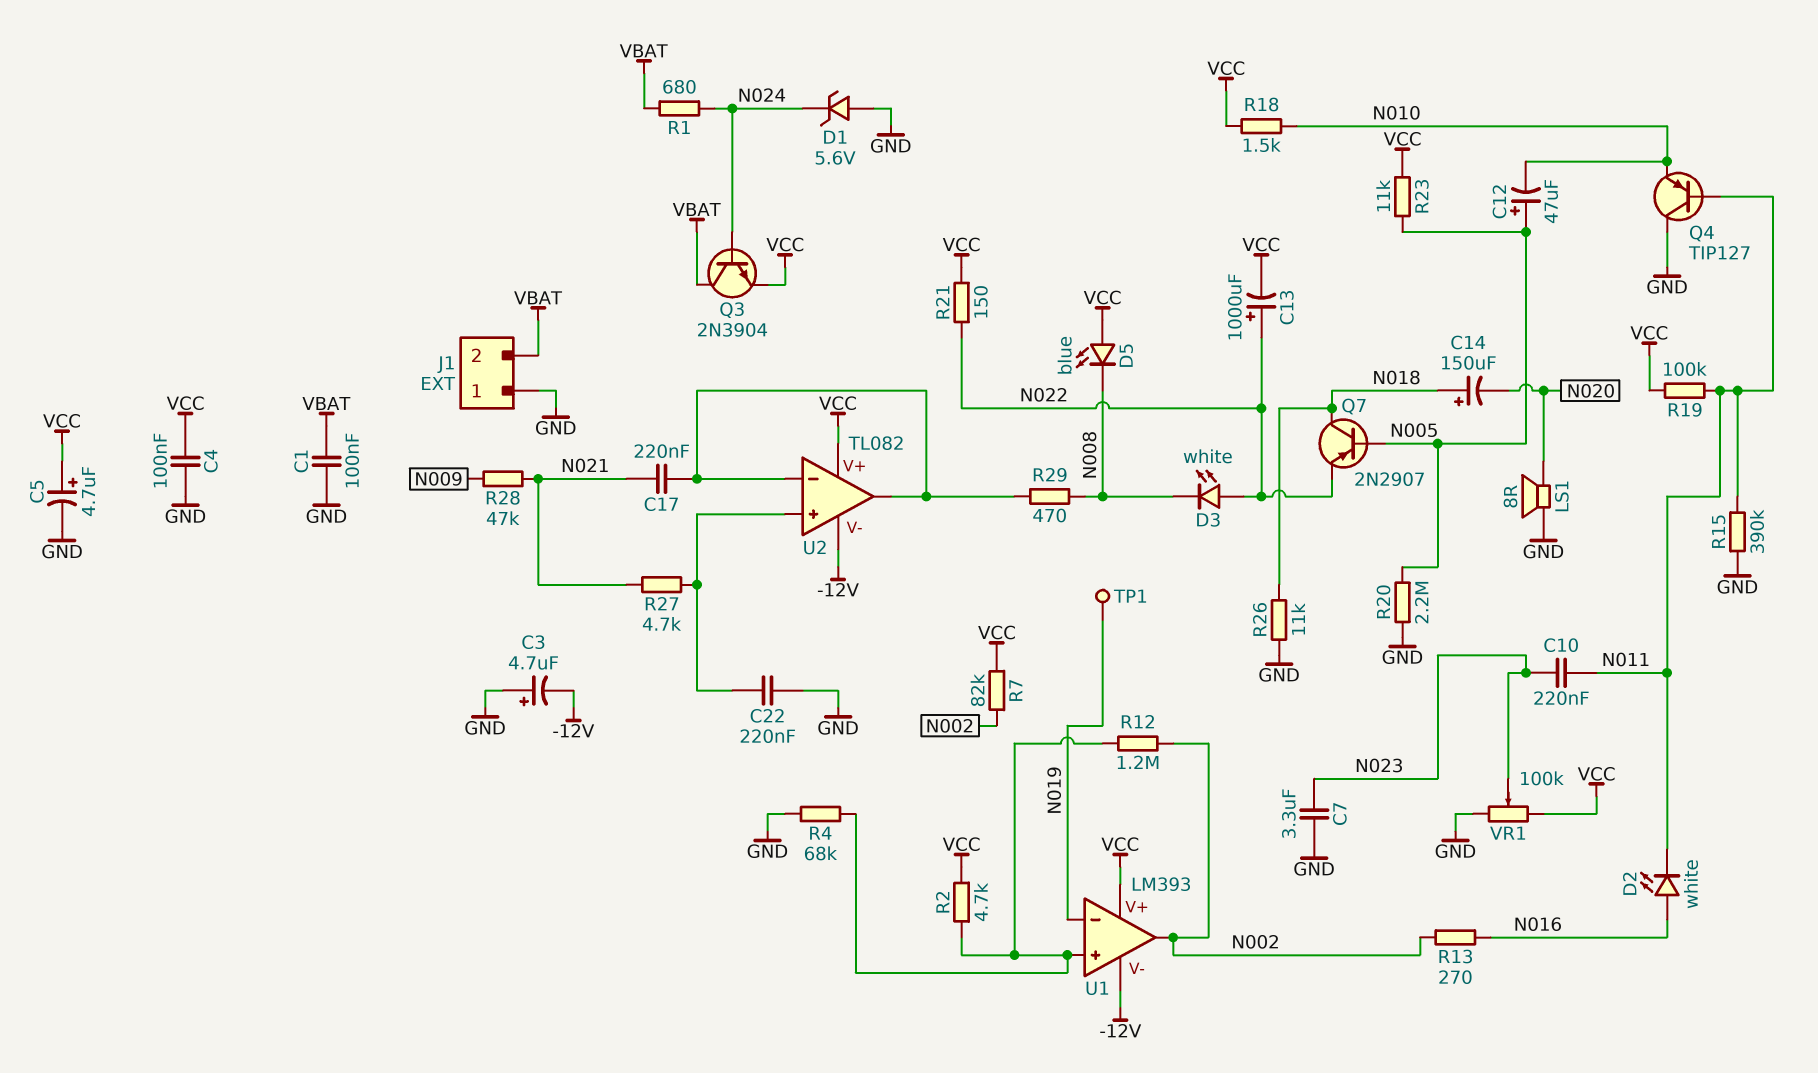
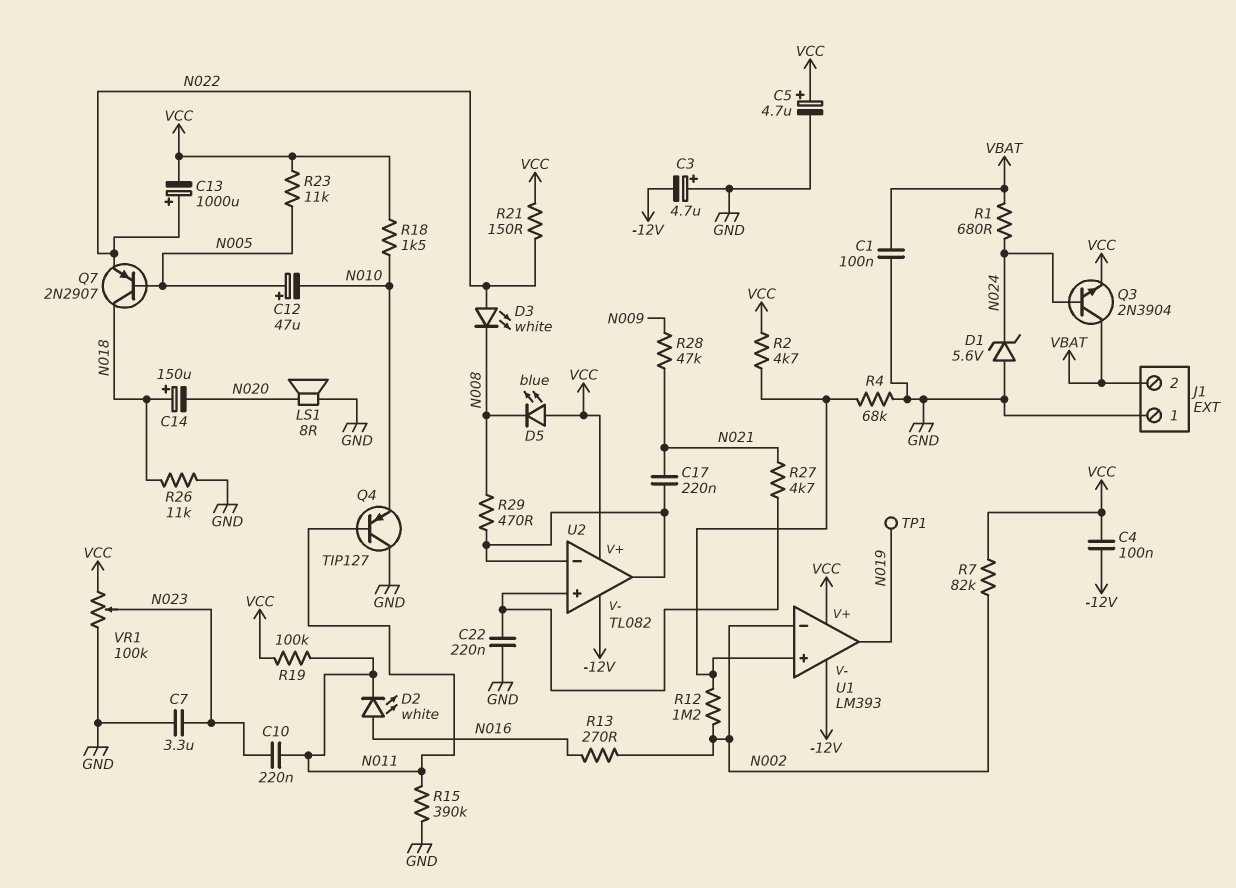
C4: 100nF (GND, VCC) -> 100nF (-12V, VCC)
R20: 2.2M (GND, N005) -> none
U1 pin in-: N019 -> N002
U1 pin out: N002 -> N019

